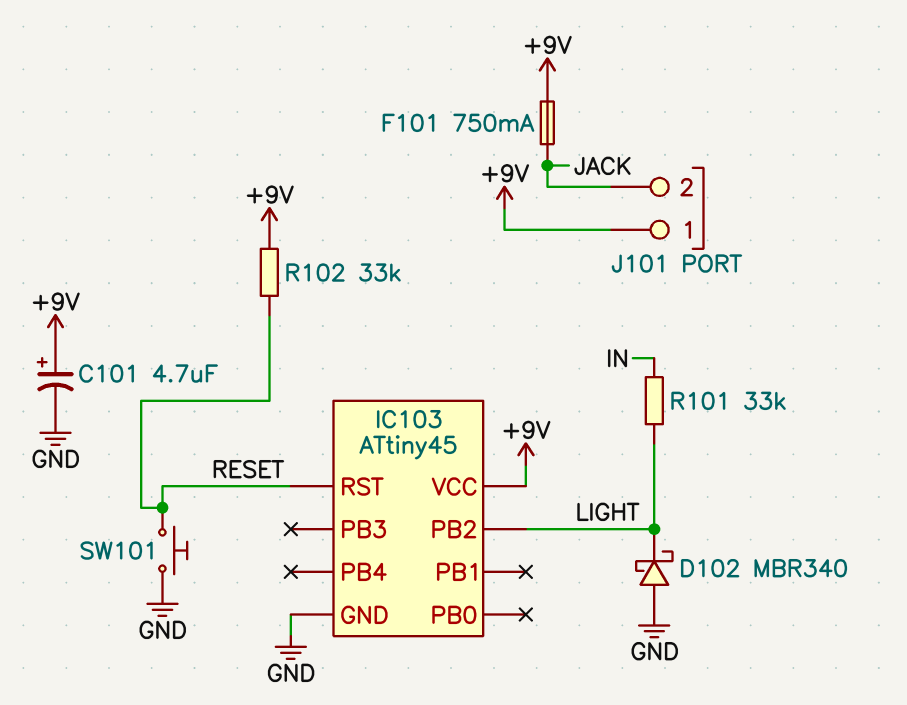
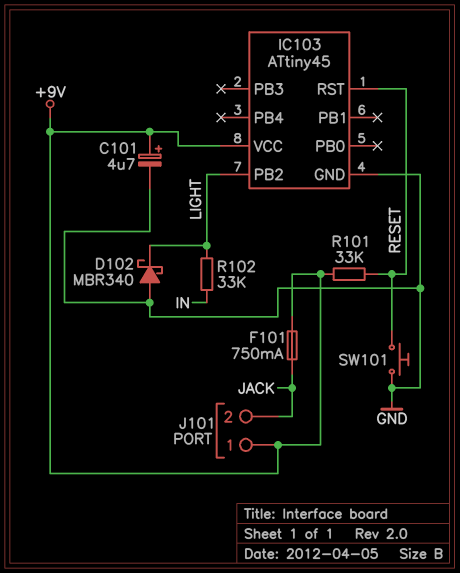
R101: 33k (IN, LIGHT) -> 33k (+9V, RESET)
R102: 33k (+9V, RESET) -> 33k (IN, LIGHT)

